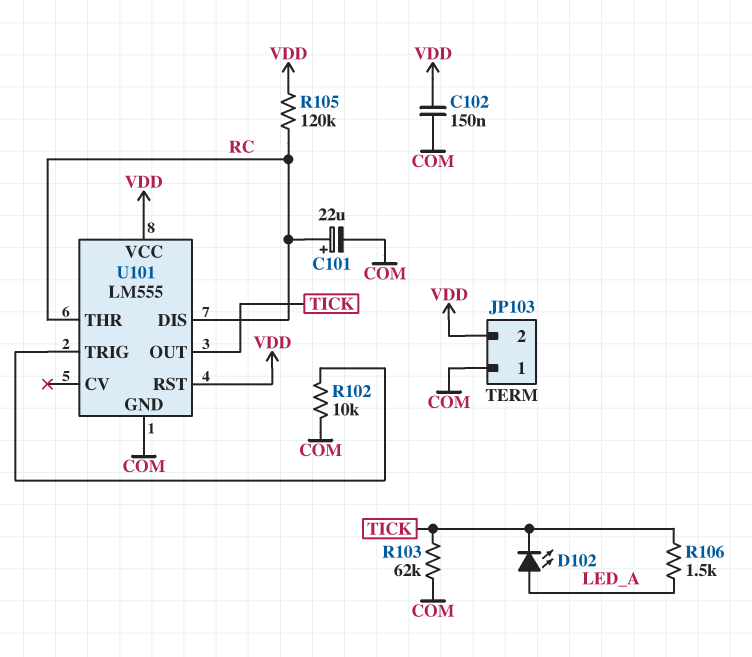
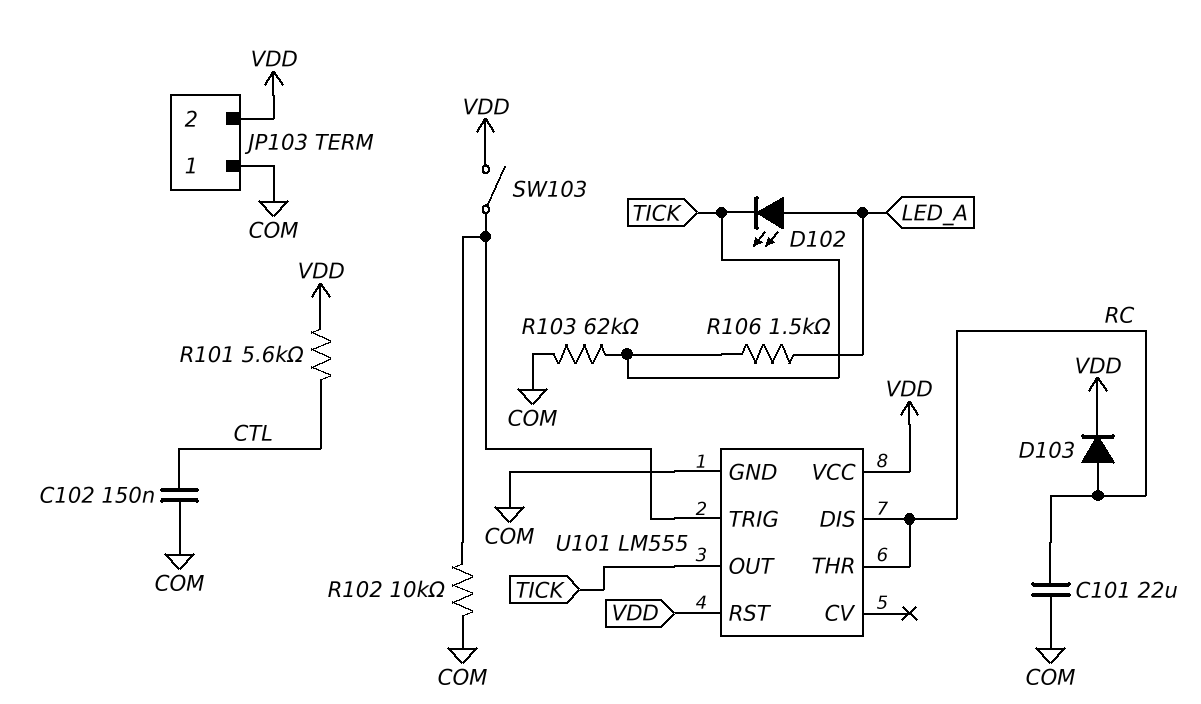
C101: 22uF (plus RC, minus COM) -> 22uF (COM, RC)
C102: 150nF (COM, VDD) -> 150nF (COM, CTL)
D103: none -> diode (A RC, K VDD)
R101: none -> 5.6k (CTL, VDD)
R105: 120k (RC, VDD) -> none
SW103: none -> switch (U101/TRIG, VDD)

